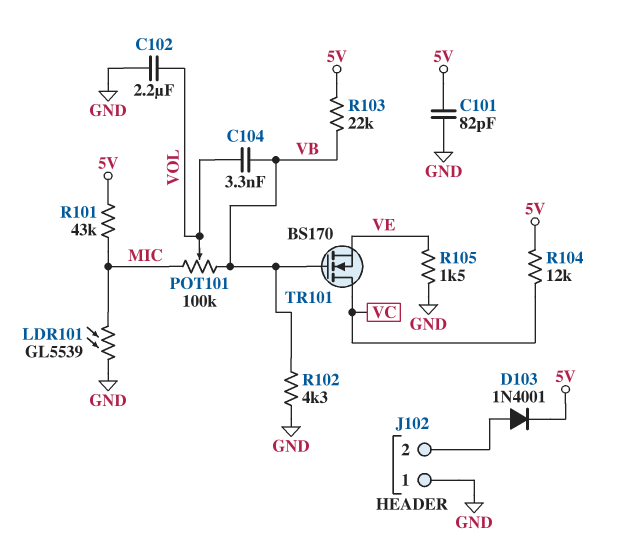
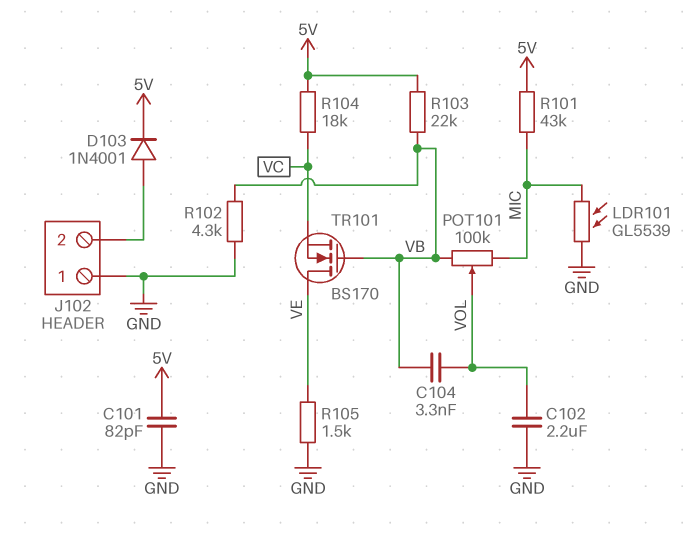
R104: 12k (5V, VC) -> 18k (5V, VC)
TR101: NMOS BS170 (G VB, D VC, S VE) -> NMOS BS170 (G VB, D VE, S VC)

